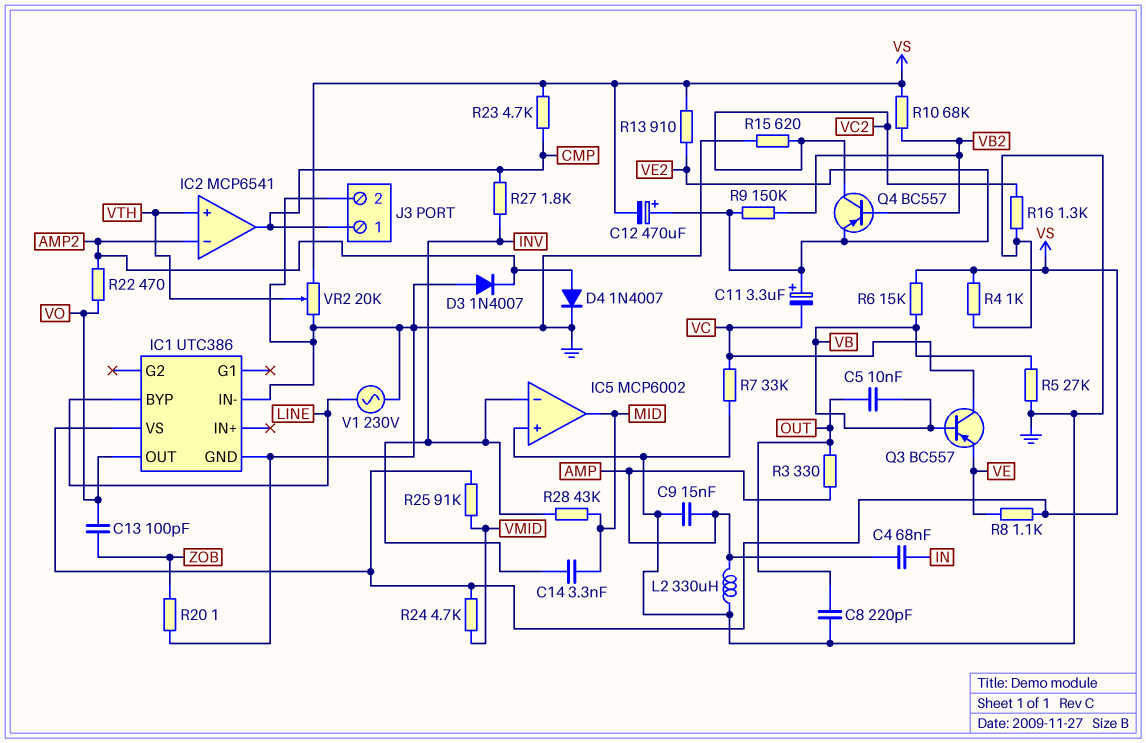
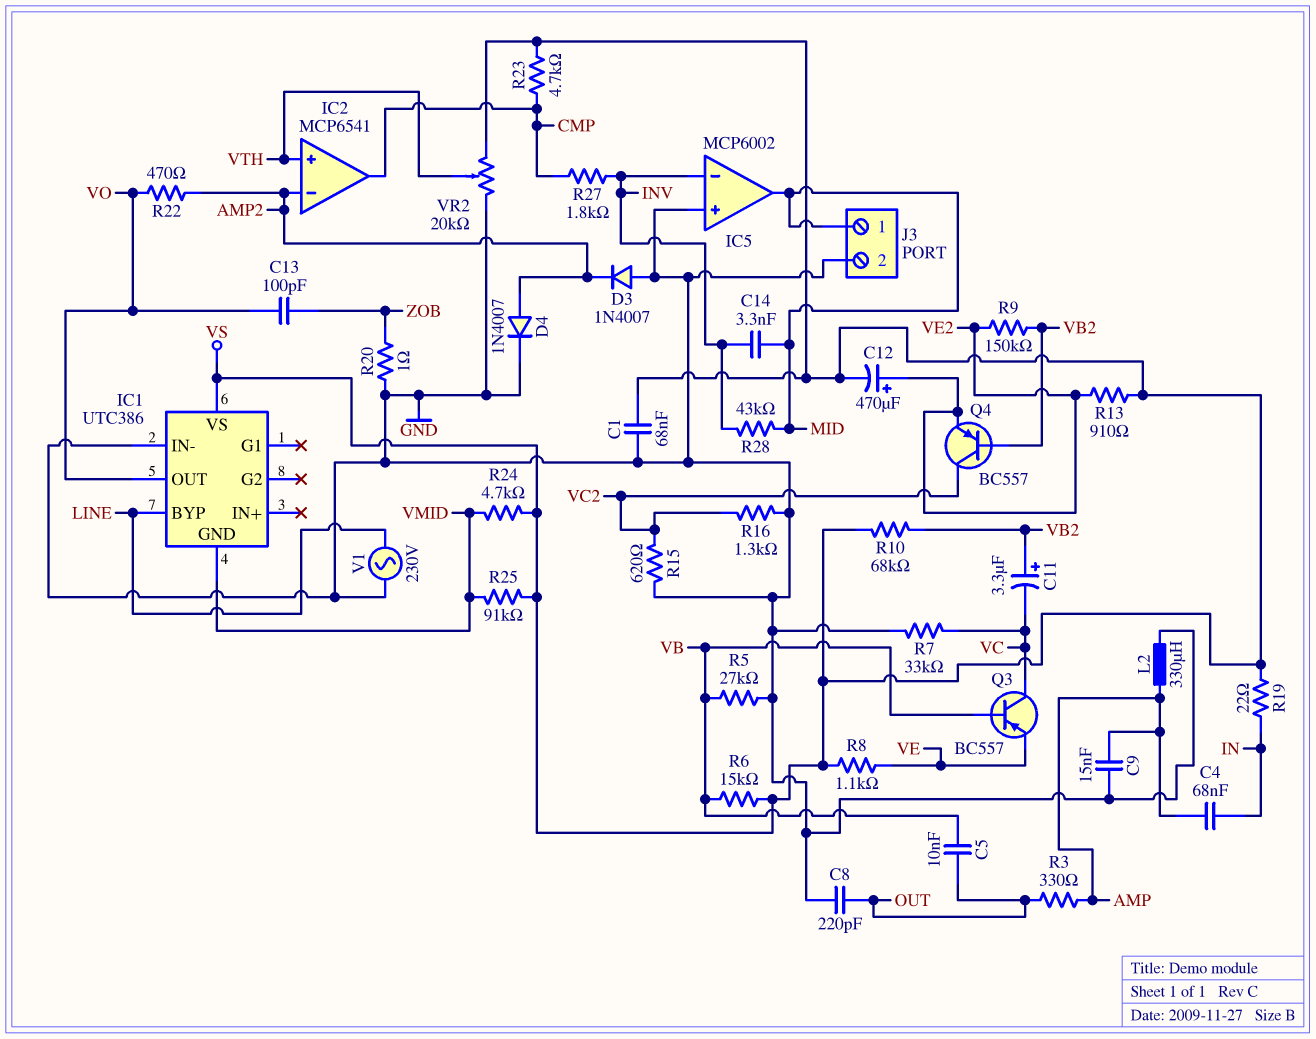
C1: none -> 68nF (GND, VS)
C11: 3.3uF (plus VE2, minus VC) -> 3.3uF (plus VB2, minus VC)
IC1 pin GND: GND -> VMID
J3 pin 1: CMP -> MID
R4: 1k (GND, VS) -> none
R19: none -> 22 (IN, VS)

